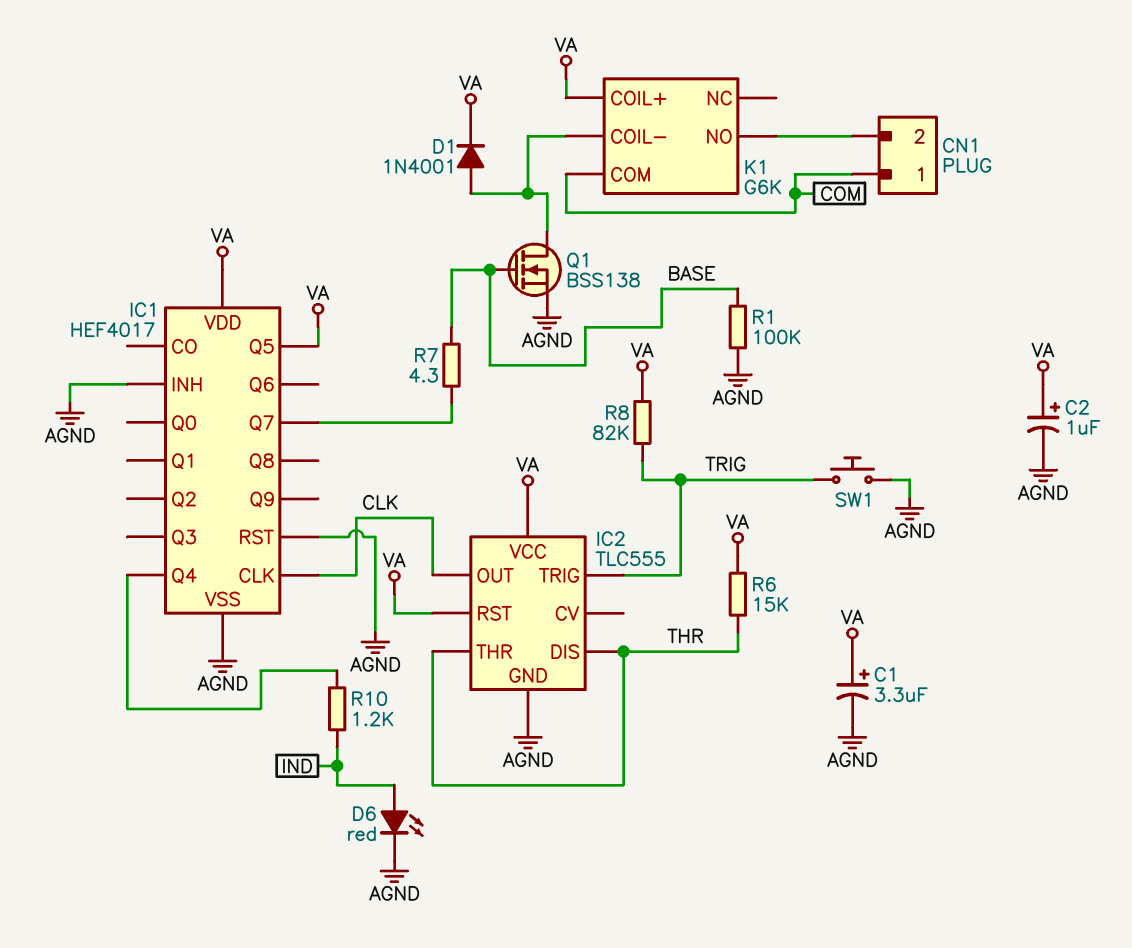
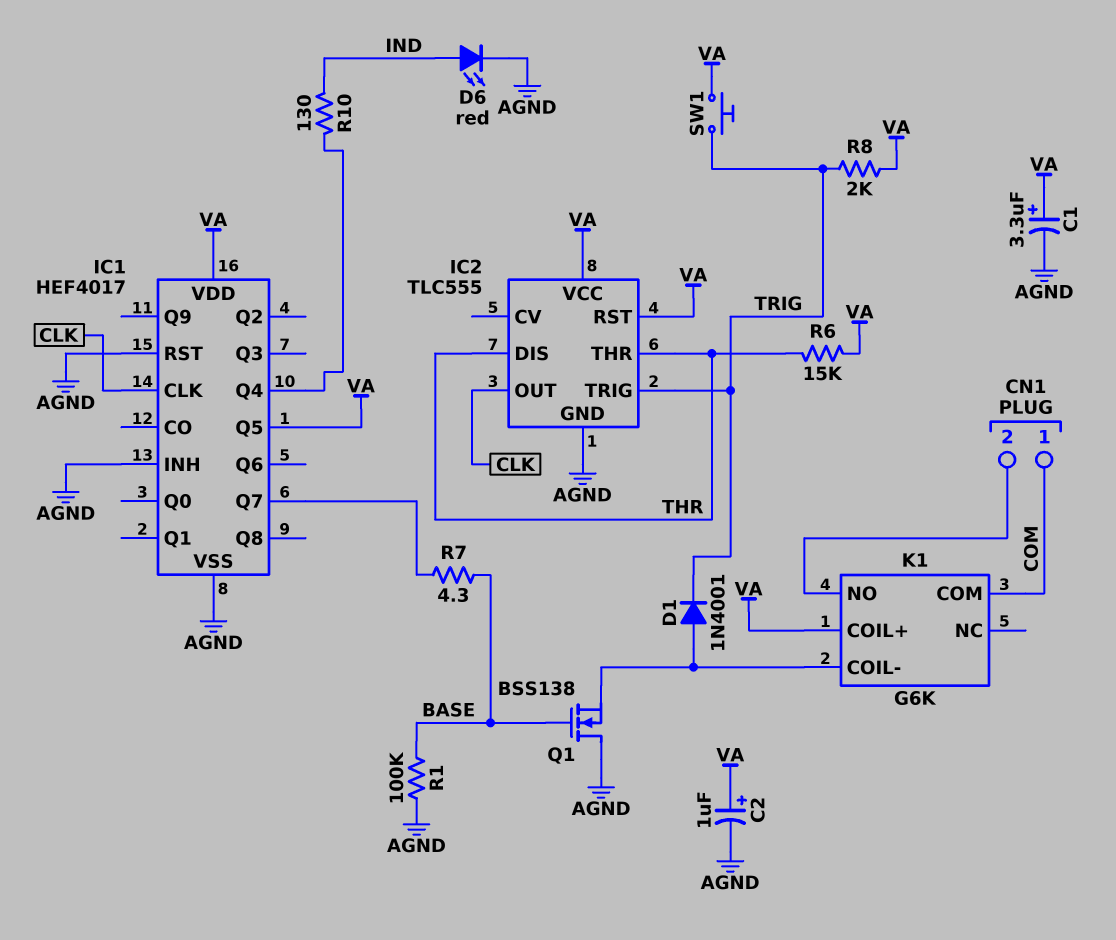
D1: diode 1N4001 (A K1/COIL-, K VA) -> diode 1N4001 (A K1/COIL-, K TRIG)
Q1: NMOS BSS138 (G BASE, D K1/COIL-, S AGND) -> NMOS BSS138 (G BASE, D AGND, S K1/COIL-)
R8: 82k (TRIG, VA) -> 2k (TRIG, VA)
R10: 1.2k (IC1/Q4, IND) -> 130 (IC1/Q4, IND)
SW1: button (AGND, TRIG) -> button (TRIG, VA)

